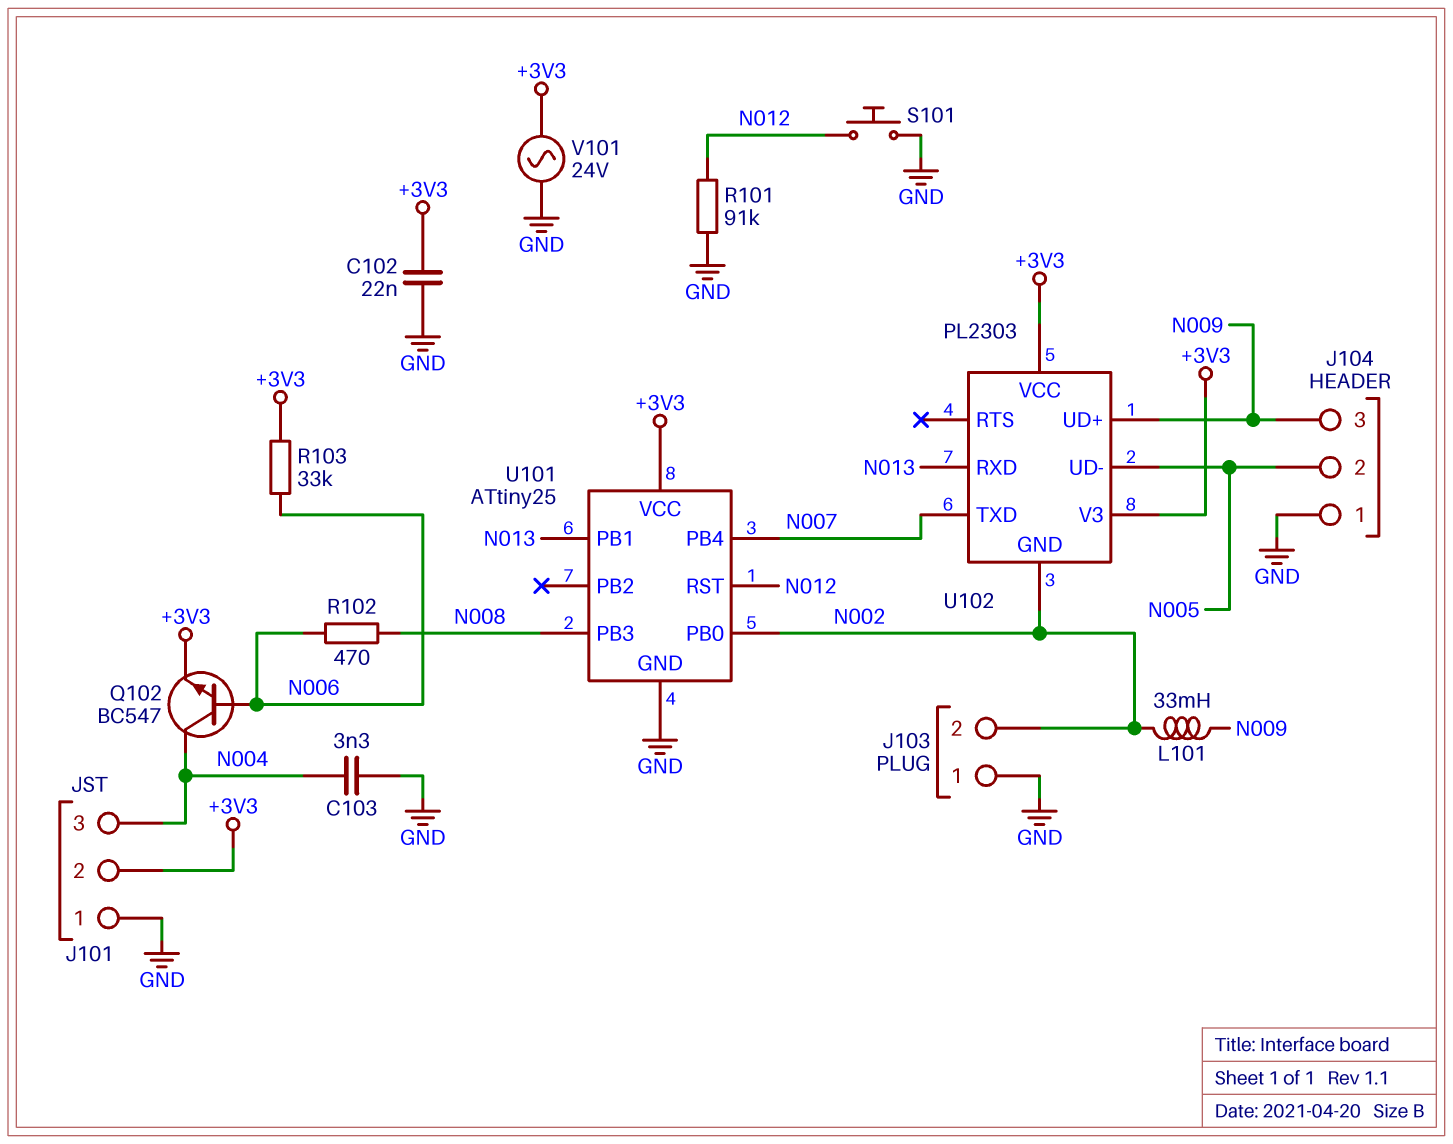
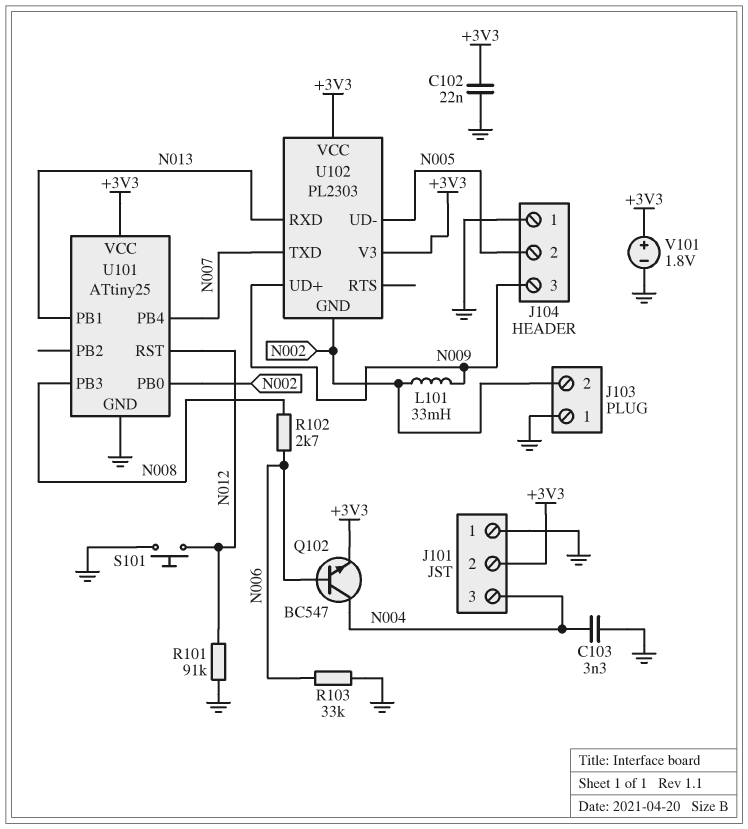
R102: 470 (N006, N008) -> 2.7k (N006, N008)
R103: 33k (+3V3, N006) -> 33k (GND, N006)
V101: AC 24V (+3V3, GND) -> 1.8V (plus +3V3, minus GND)

